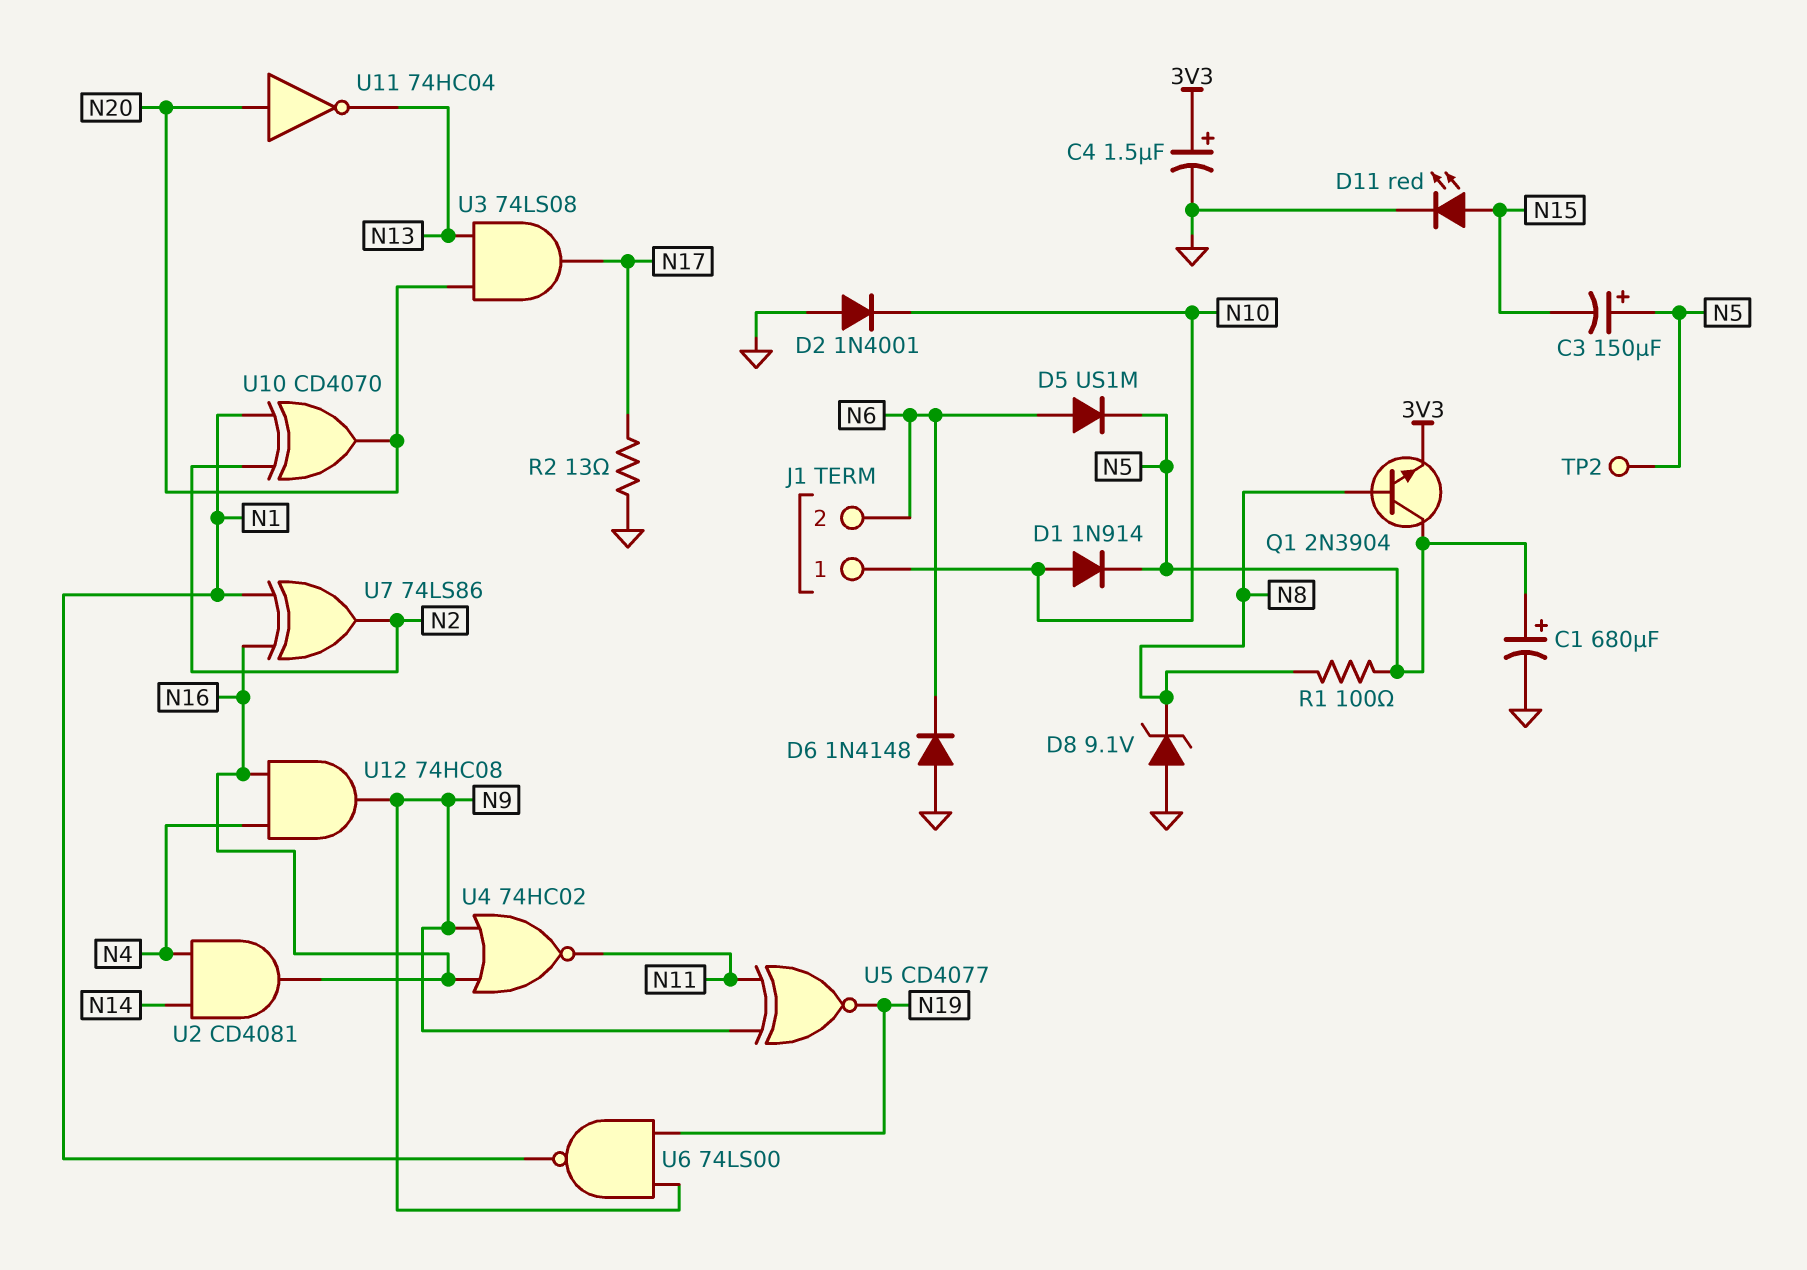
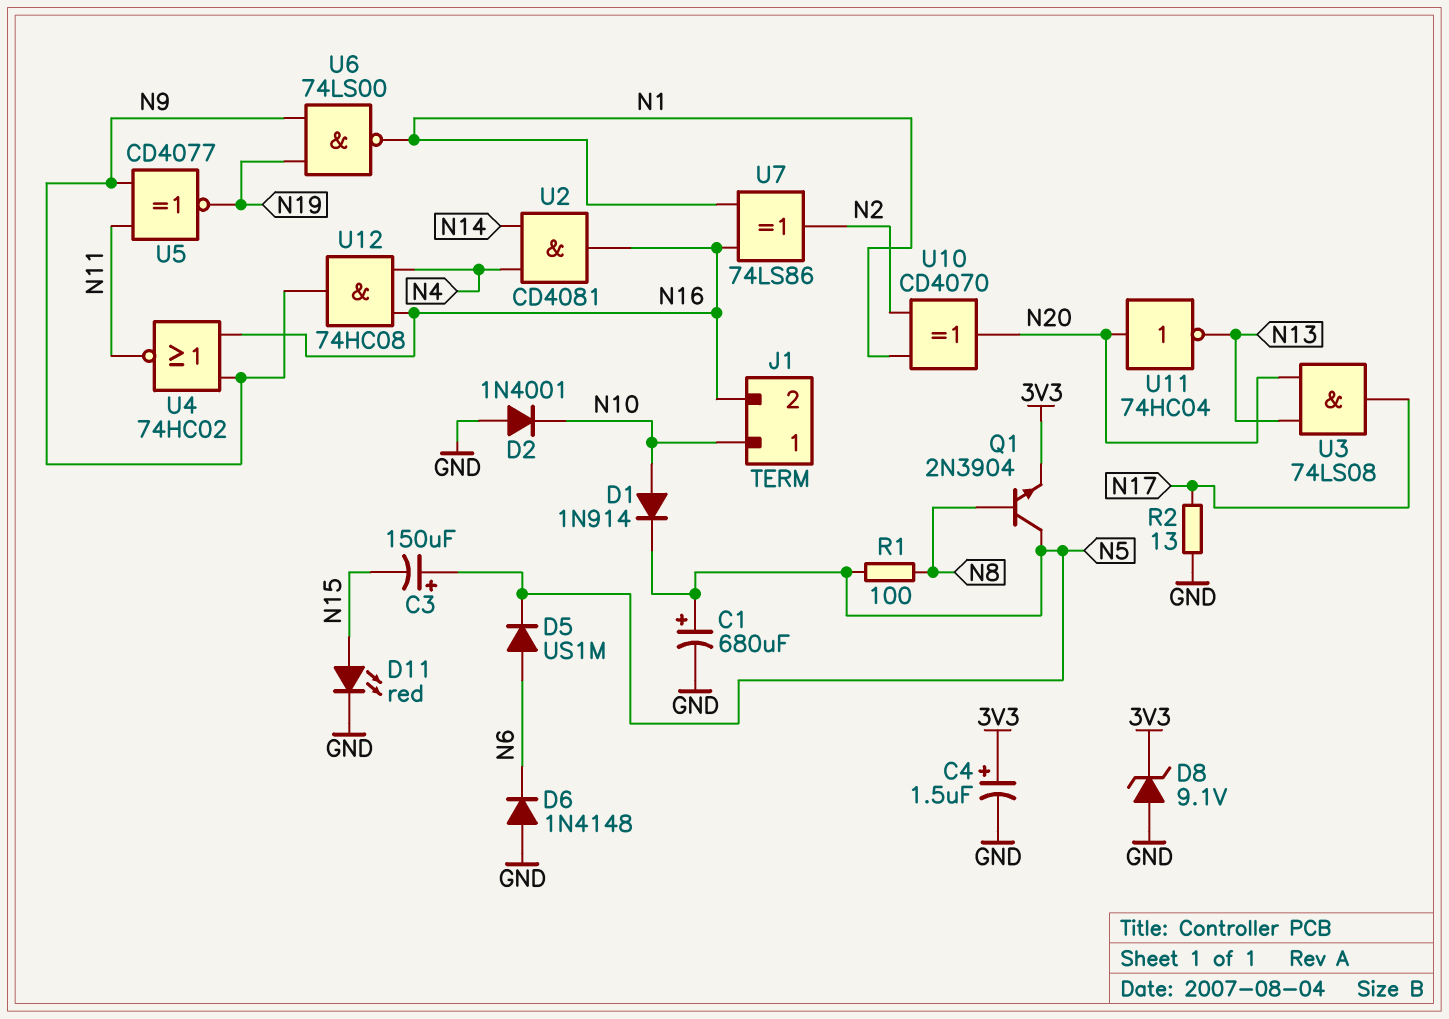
D8: zener 9.1V (A GND, K N8) -> zener 9.1V (A GND, K 3V3)
J1 pin 2: N6 -> N16
TP2: test point (N5) -> none

